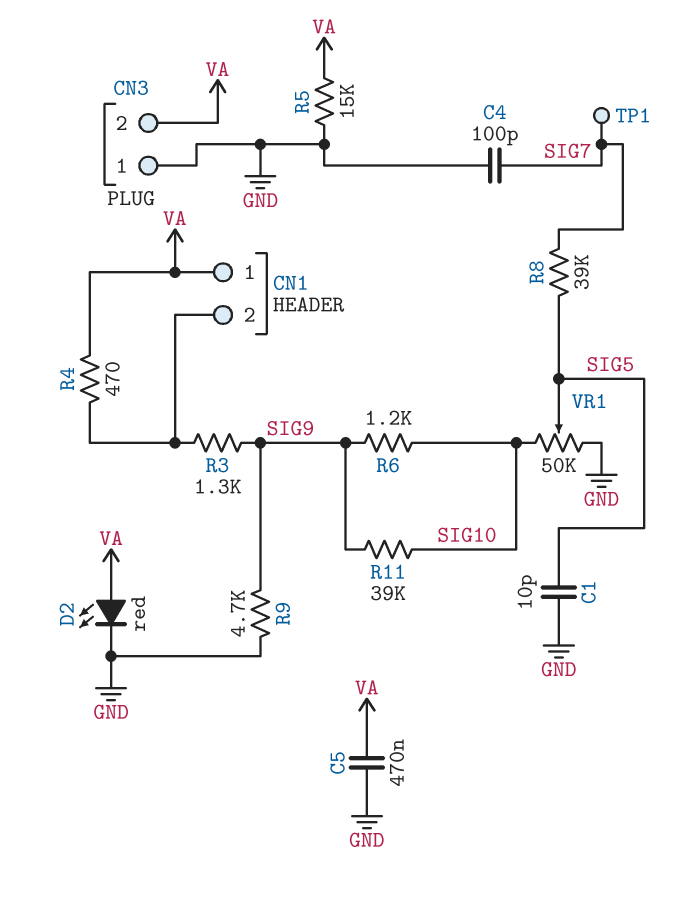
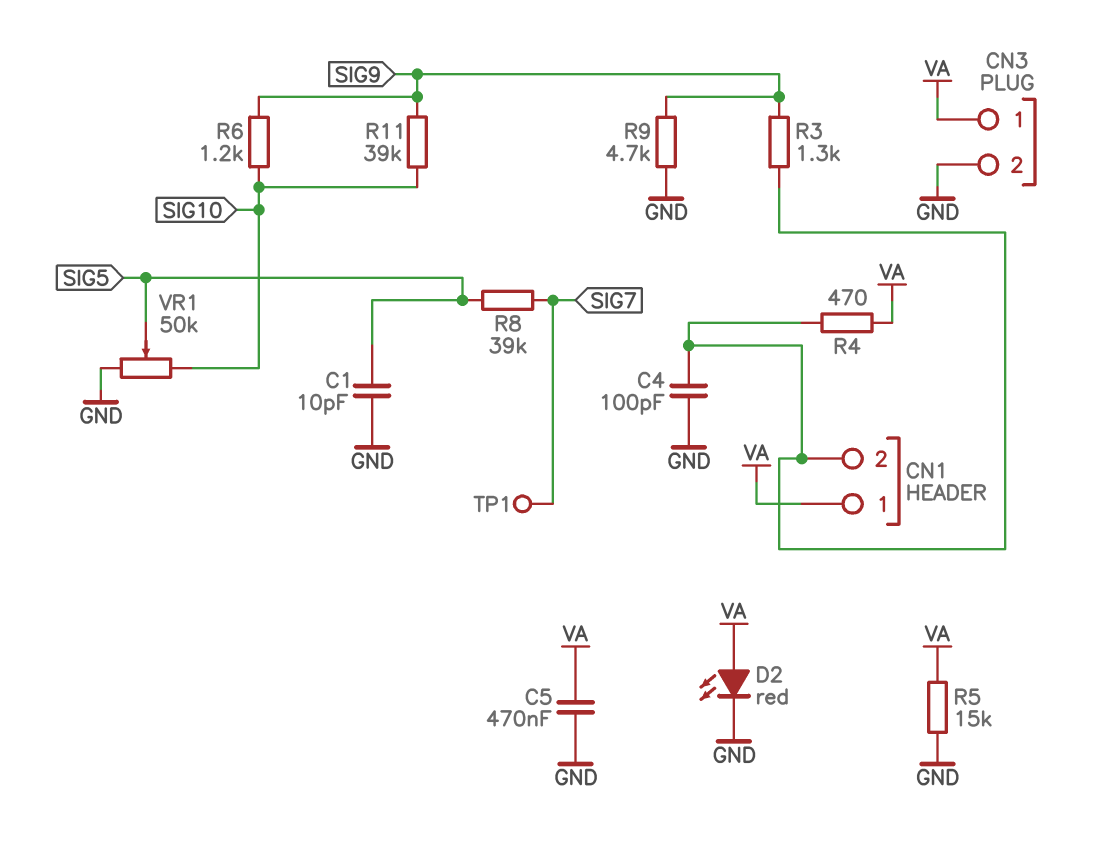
C4: 100pF (GND, SIG7) -> 100pF (CN1/2, GND)
CN3 pin 1: GND -> VA
CN3 pin 2: VA -> GND

